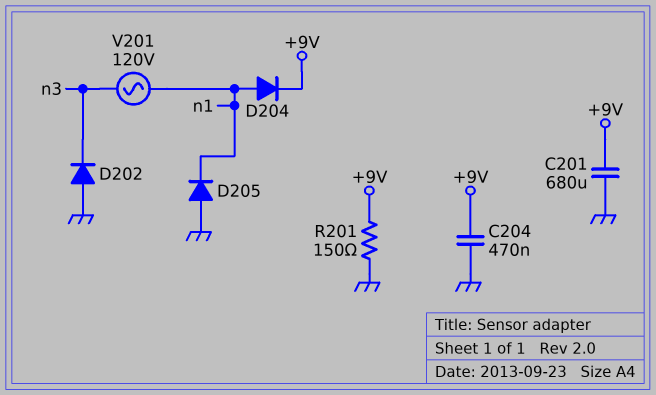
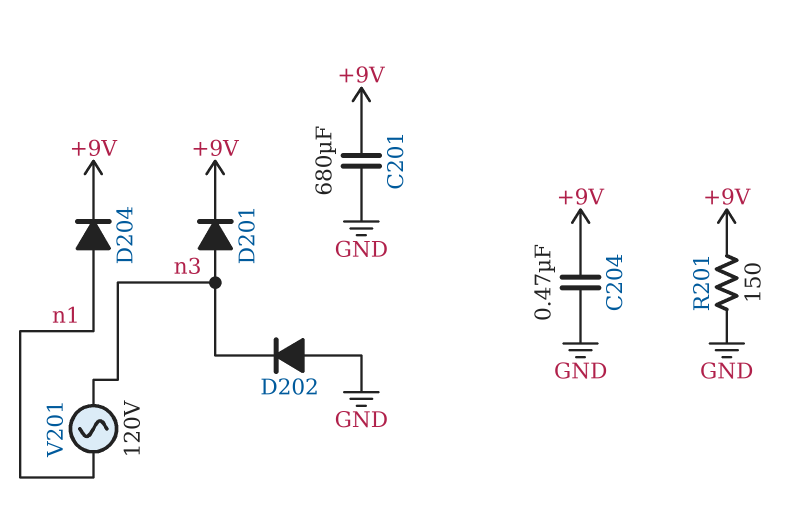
D201: none -> diode (A n3, K +9V)
D205: diode (A GND, K n1) -> none

